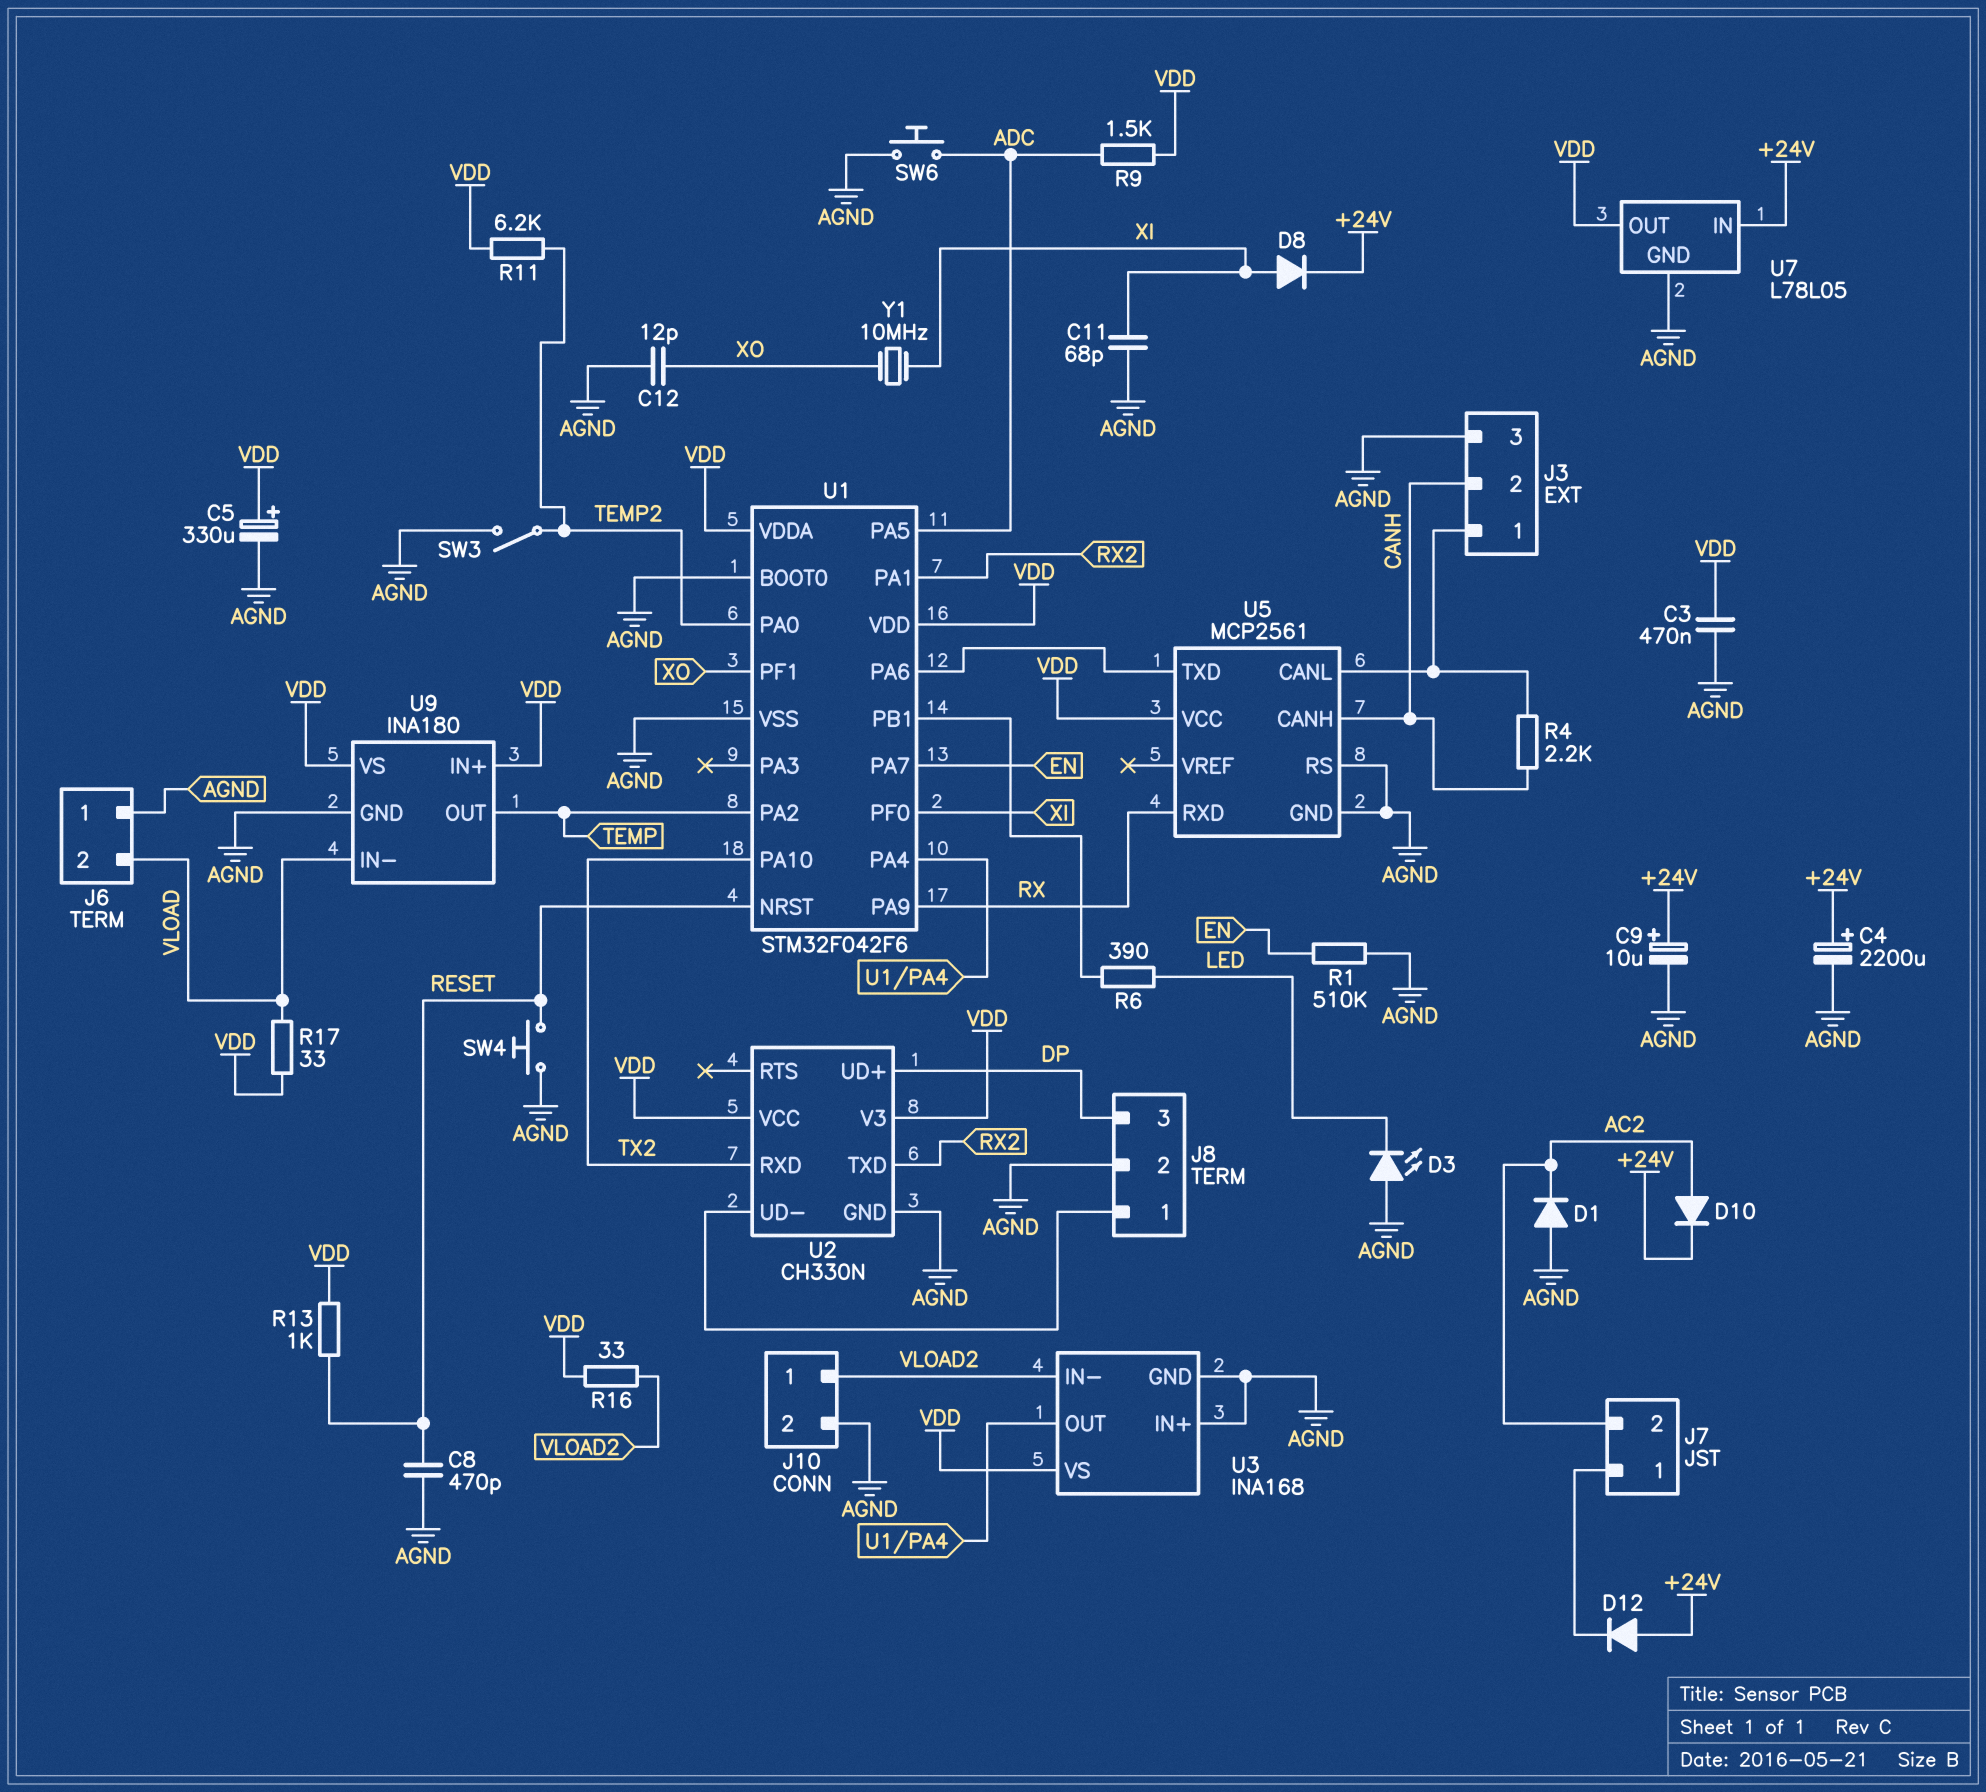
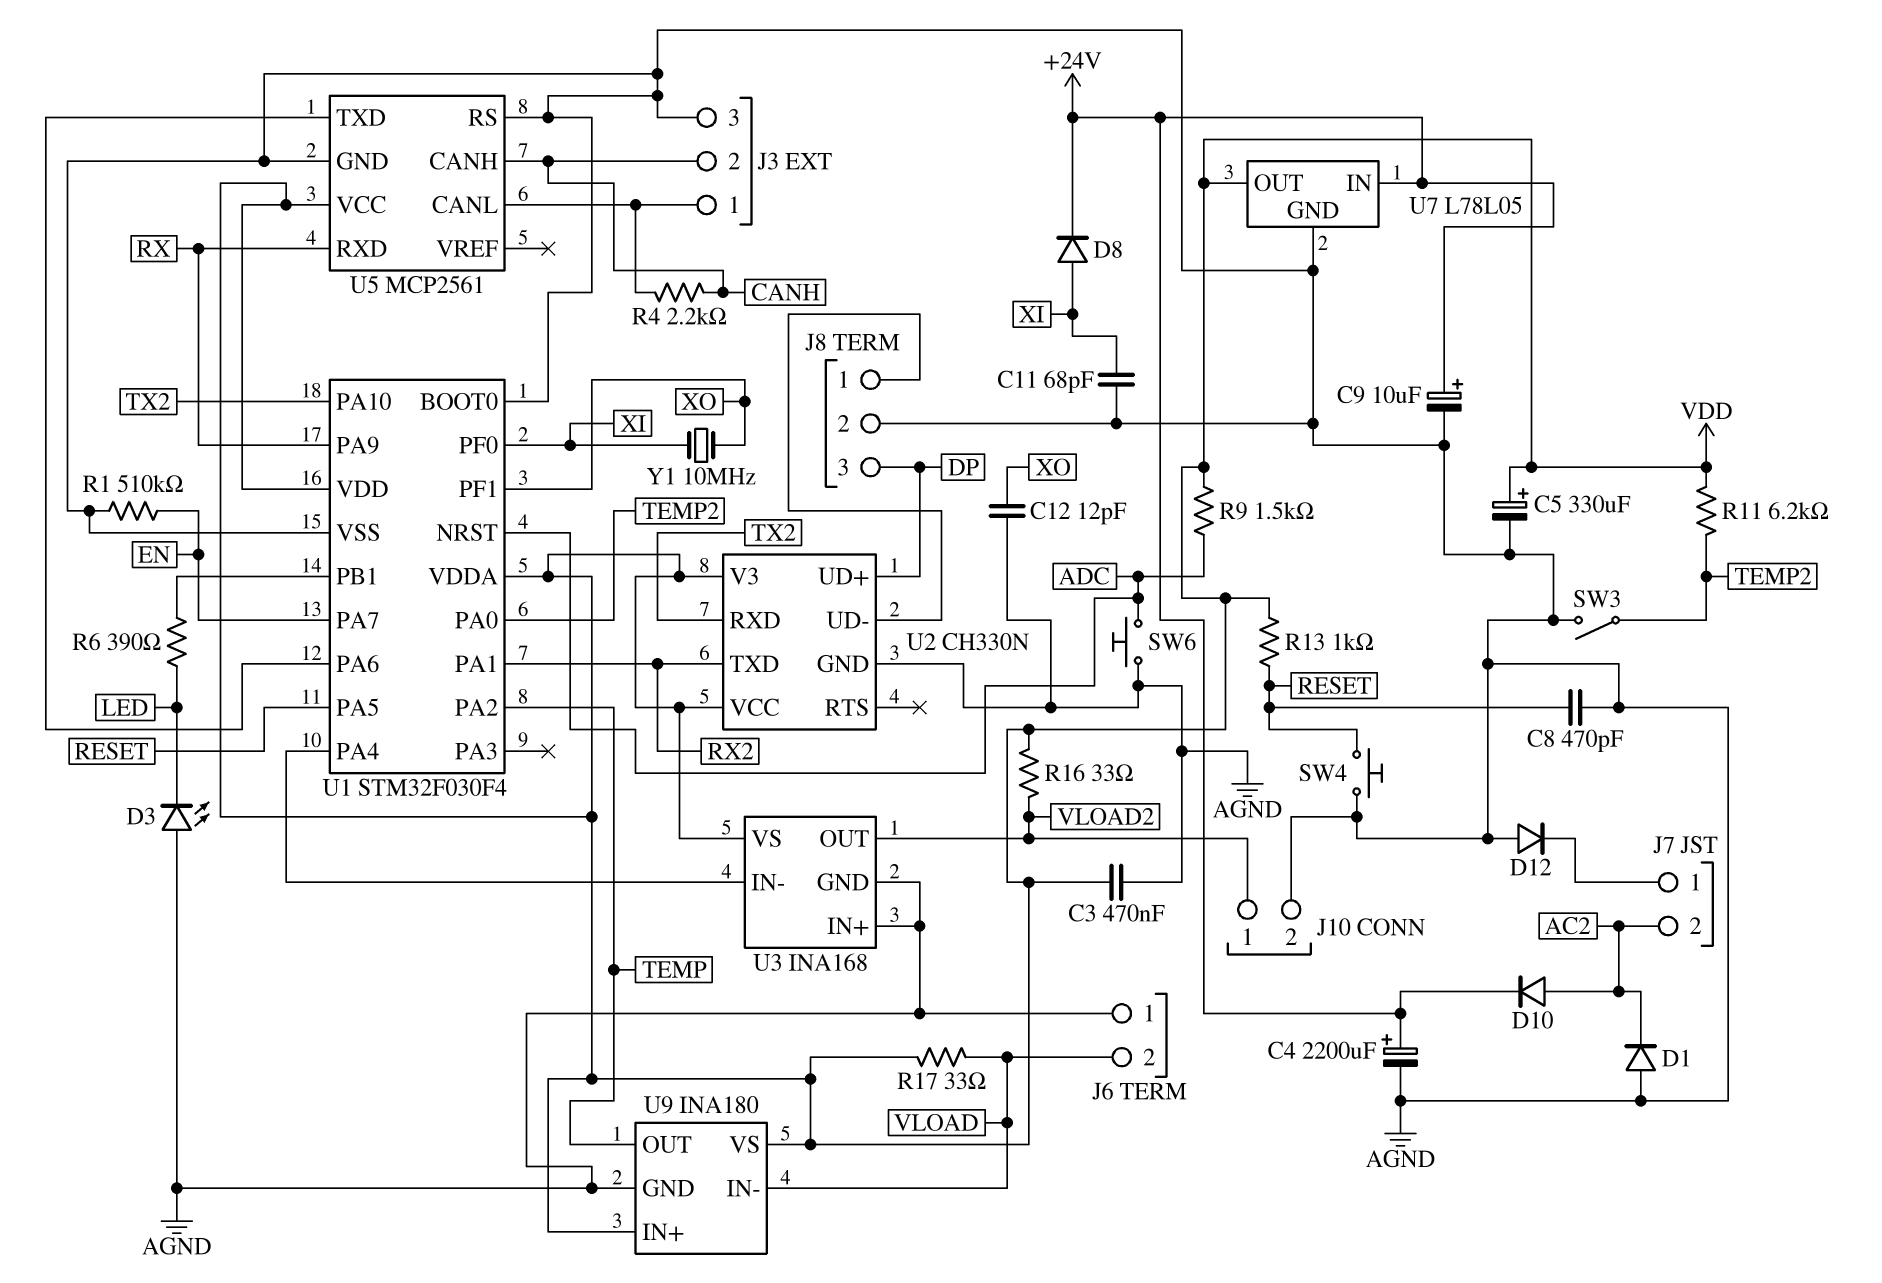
D12: diode (A +24V, K J7/1) -> diode (A AGND, K J7/1)
U1: STM32F042F6 -> STM32F030F4
U1 pin NRST: RESET -> ADC
U1 pin PA5: ADC -> RESET
U3 pin IN-: VLOAD2 -> U1/PA4
U3 pin OUT: U1/PA4 -> VLOAD2

